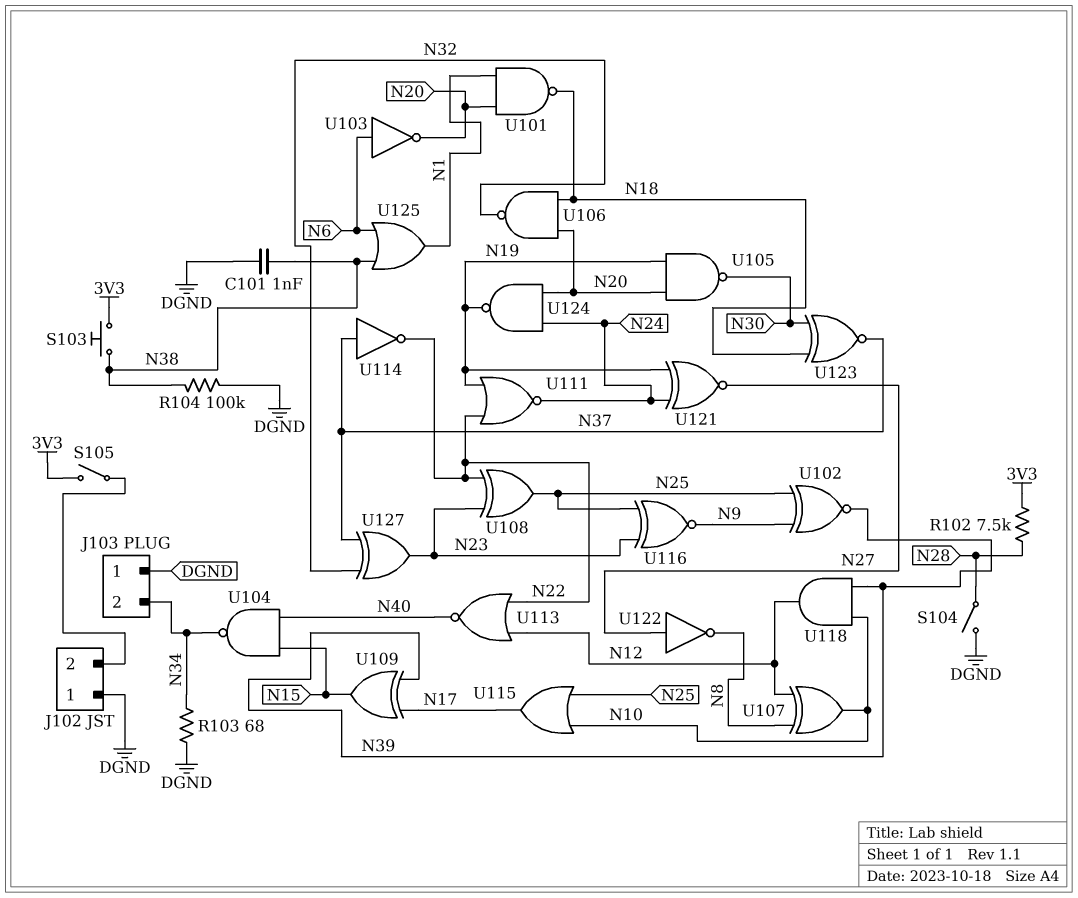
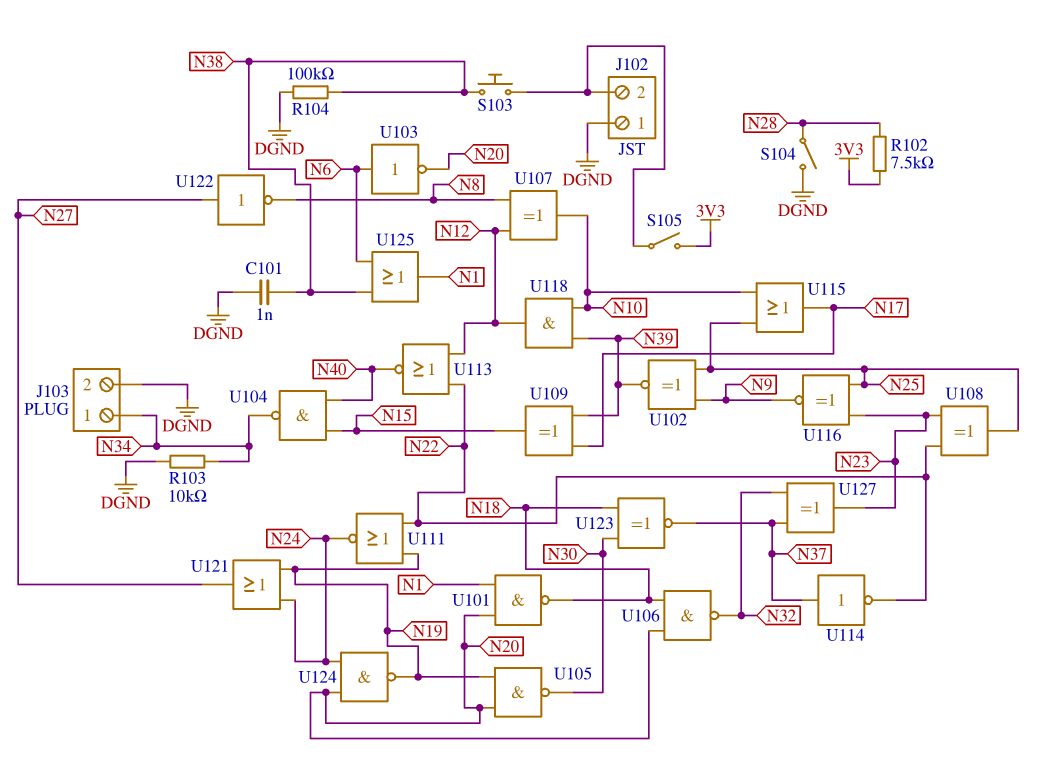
J103 pin 1: DGND -> N34
J103 pin 2: N34 -> DGND
R103: 68 (DGND, N34) -> 10k (DGND, N34)
S103: button (3V3, N38) -> button (J102/2, N38)
U121: XNOR (in N19, in N24, out N27) -> OR (in N19, in N24, out N27)

